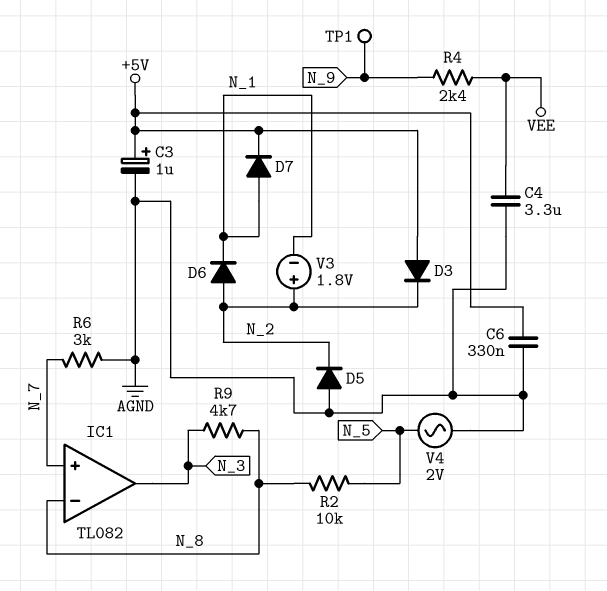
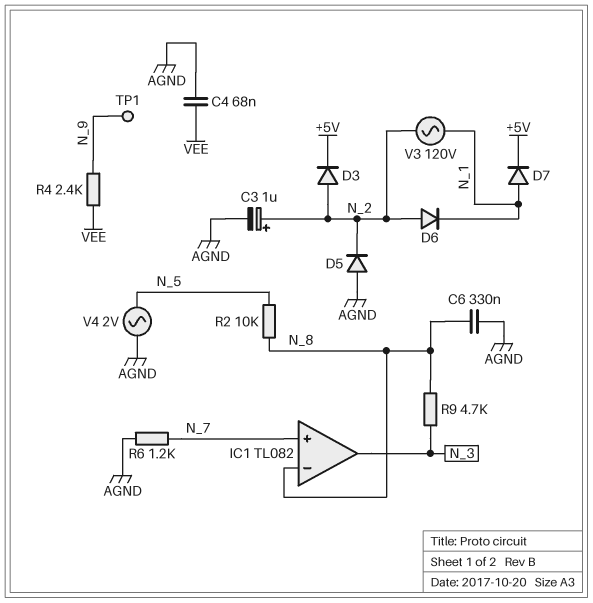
C3: 1uF (plus +5V, minus AGND) -> 1uF (plus N_2, minus AGND)
C4: 3.3uF (AGND, VEE) -> 68nF (AGND, VEE)
C6: 330nF (+5V, AGND) -> 330nF (AGND, N_8)
D3: diode (A +5V, K N_2) -> diode (A N_2, K +5V)
R6: 3k (AGND, N_7) -> 1.2k (AGND, N_7)
V3: 1.8V (plus N_2, minus N_1) -> AC 120V (N_1, N_2)

